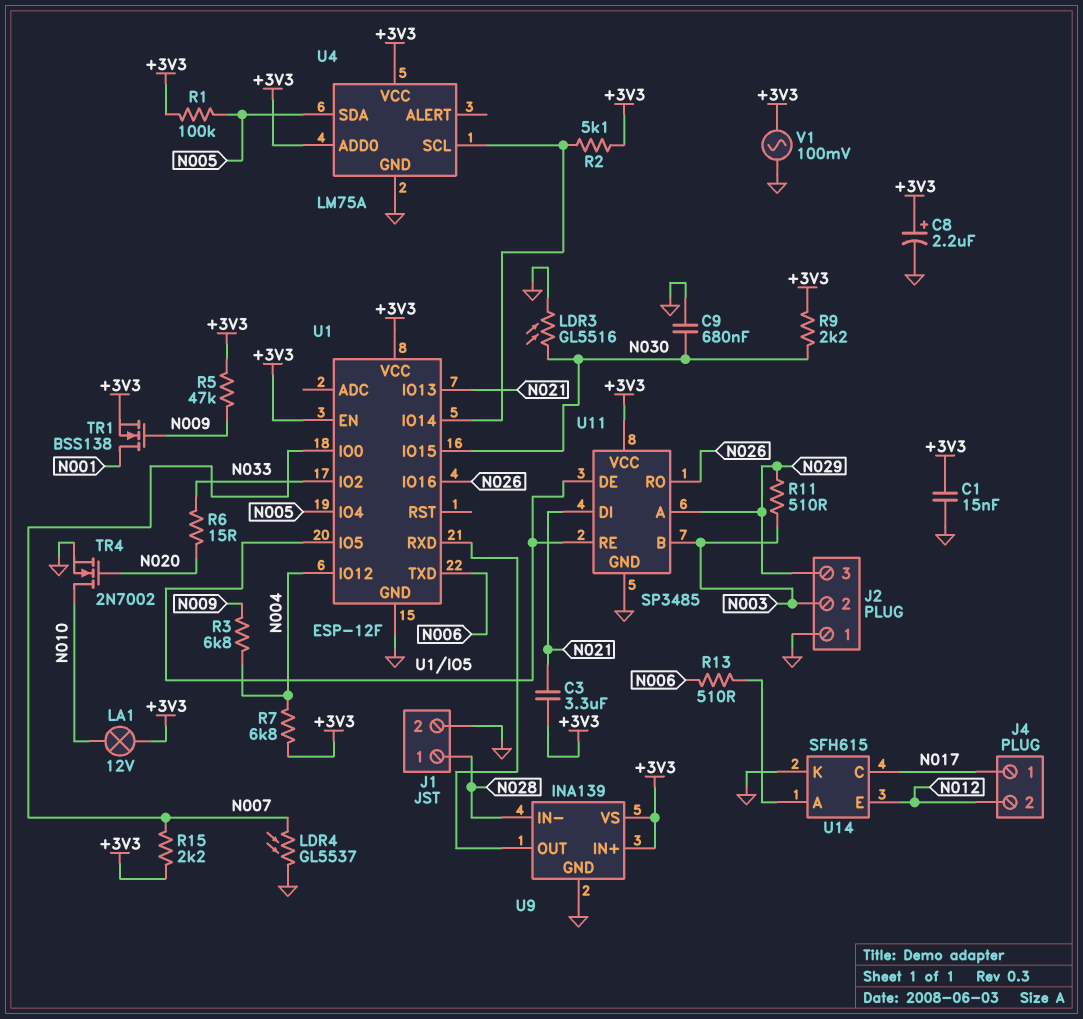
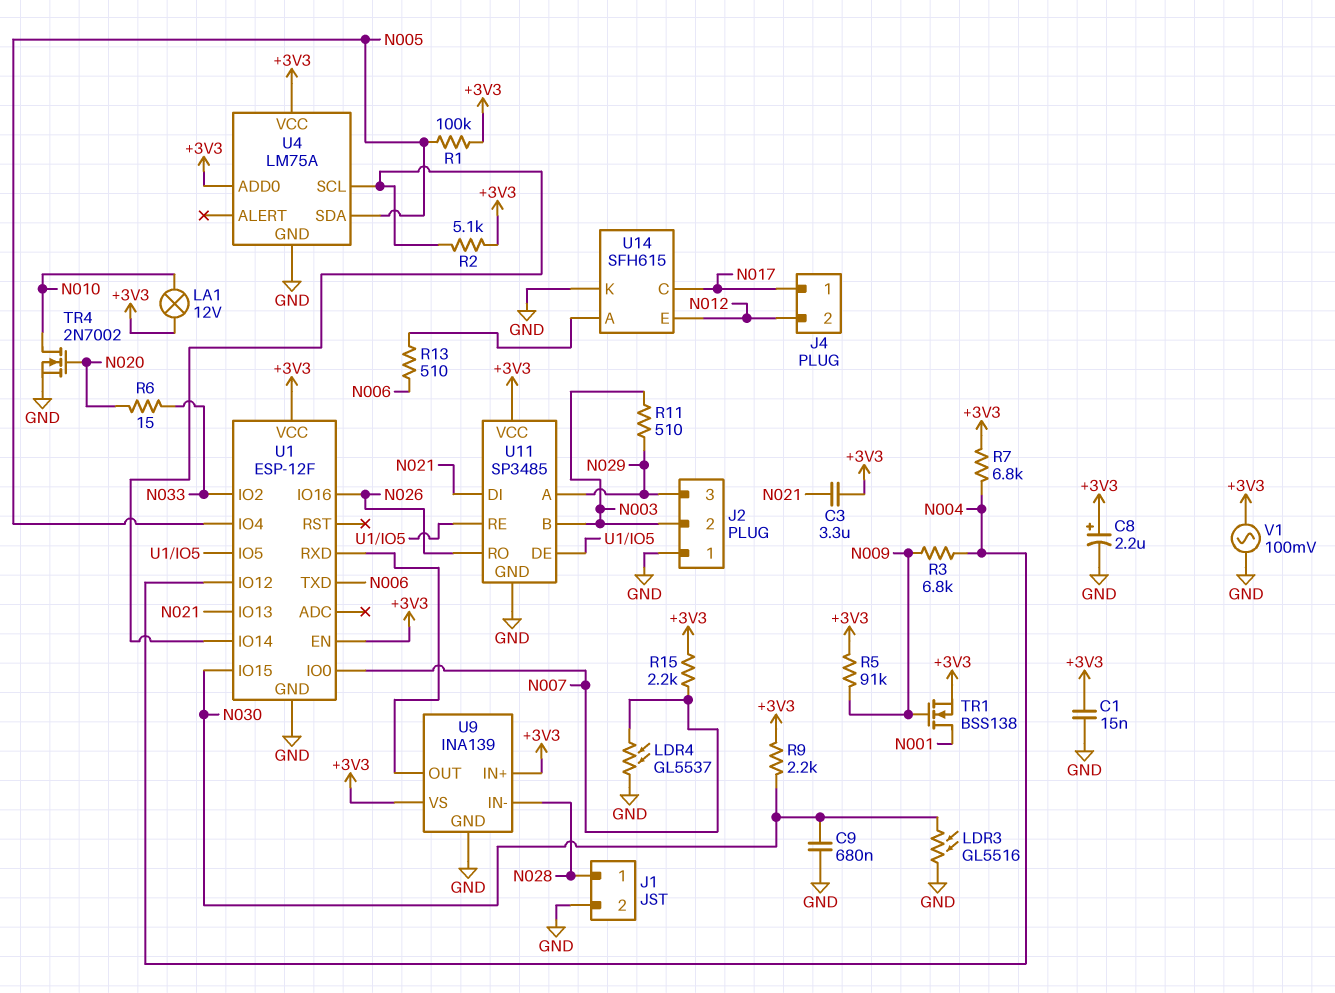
R5: 47k (+3V3, N009) -> 91k (+3V3, N009)

